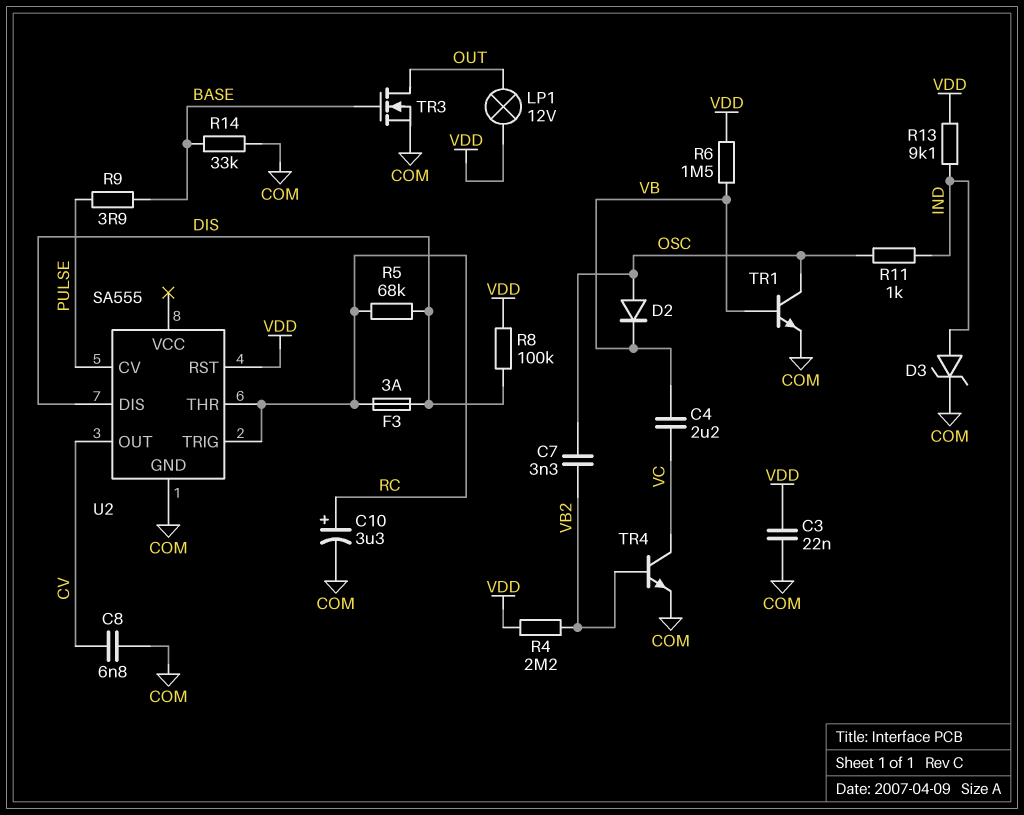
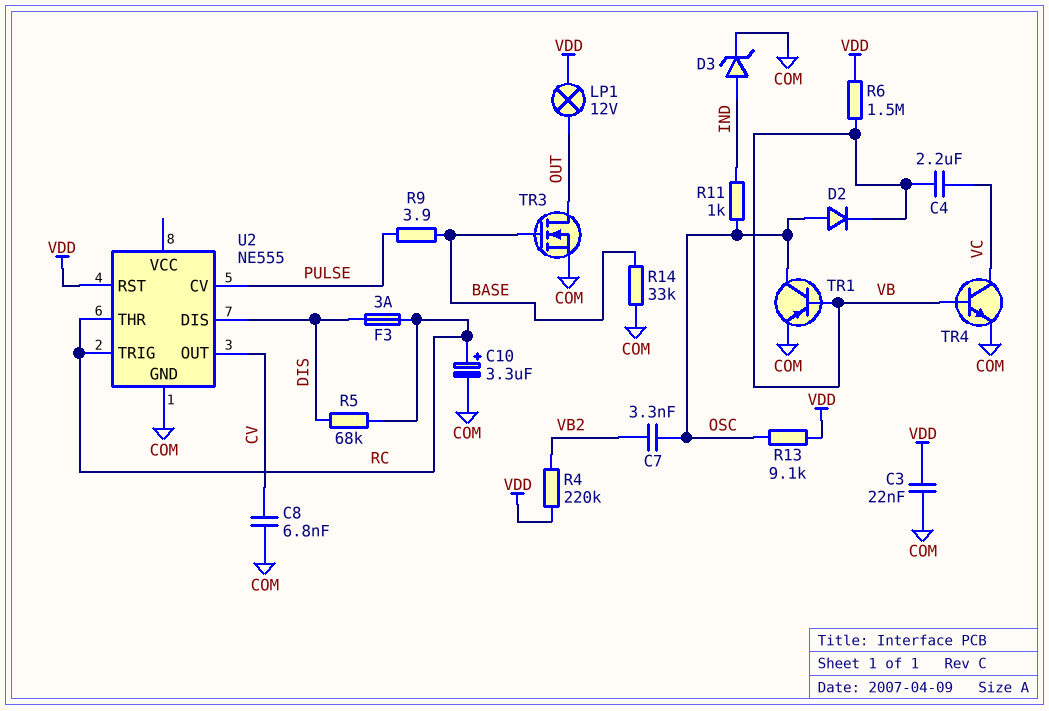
R4: 2.2M (VB2, VDD) -> 220k (VB2, VDD)
R8: 100k (DIS, VDD) -> none
R13: 9.1k (IND, VDD) -> 9.1k (OSC, VDD)
TR1: NPN (B VB, C OSC, E COM) -> PNP (B VB, C OSC, E COM)
TR4: NPN (B VB2, C VC, E COM) -> NPN (B VB, C VC, E COM)
U2: SA555 -> NE555

